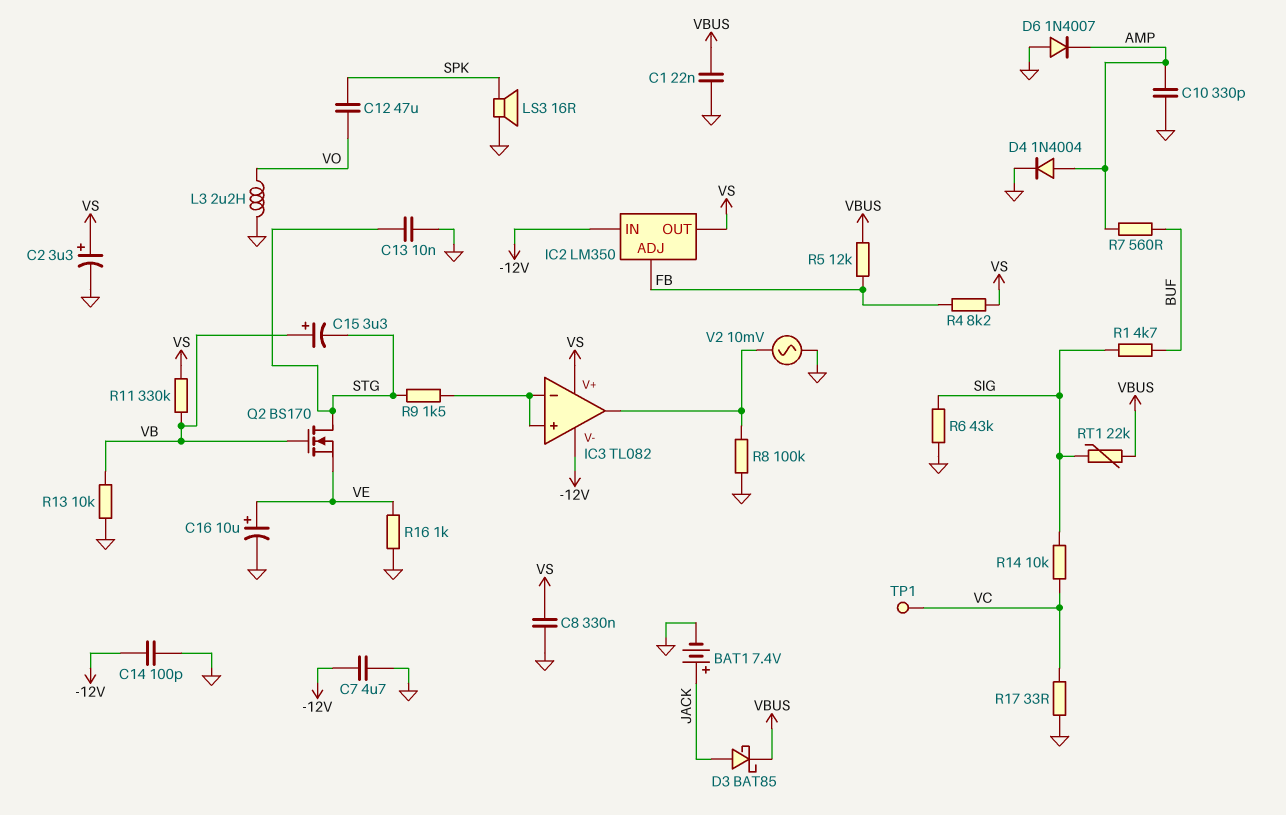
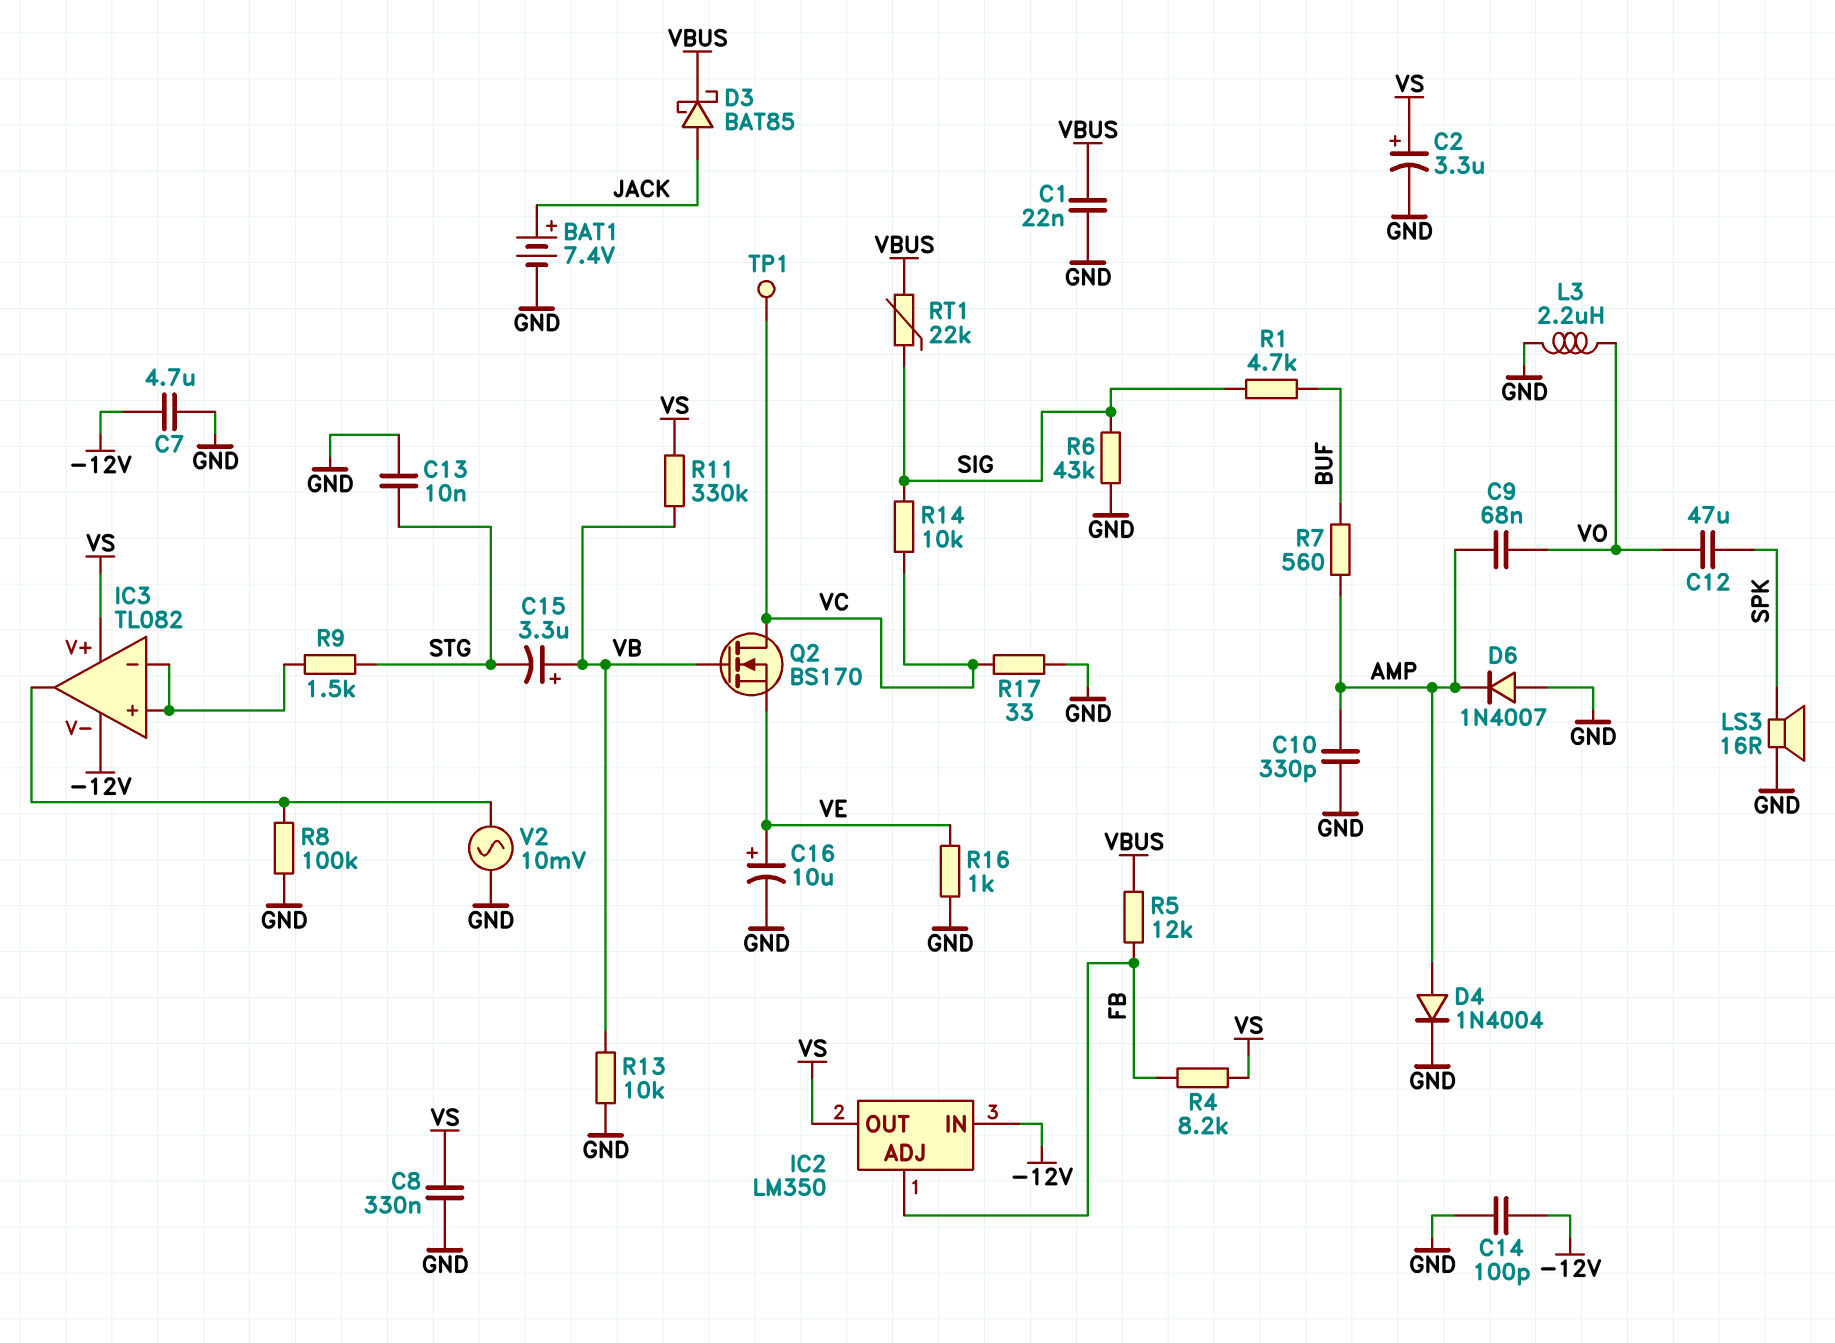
C9: none -> 68nF (AMP, VO)
Q2: NMOS BS170 (G VB, D STG, S VE) -> NMOS BS170 (G VB, D VC, S VE)

